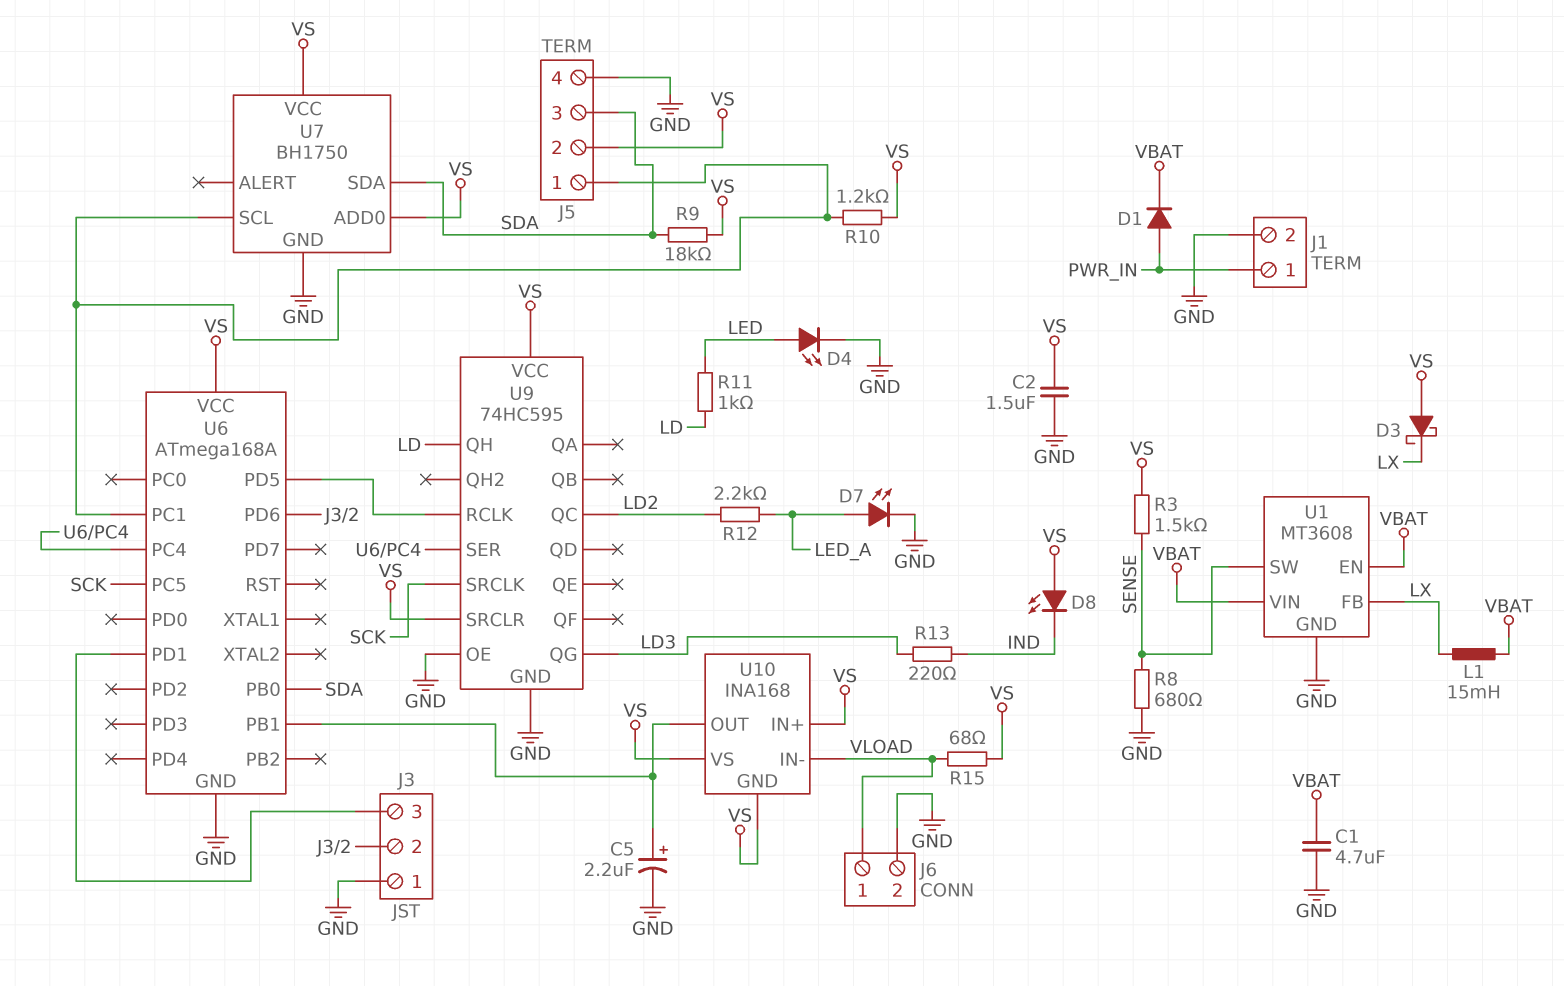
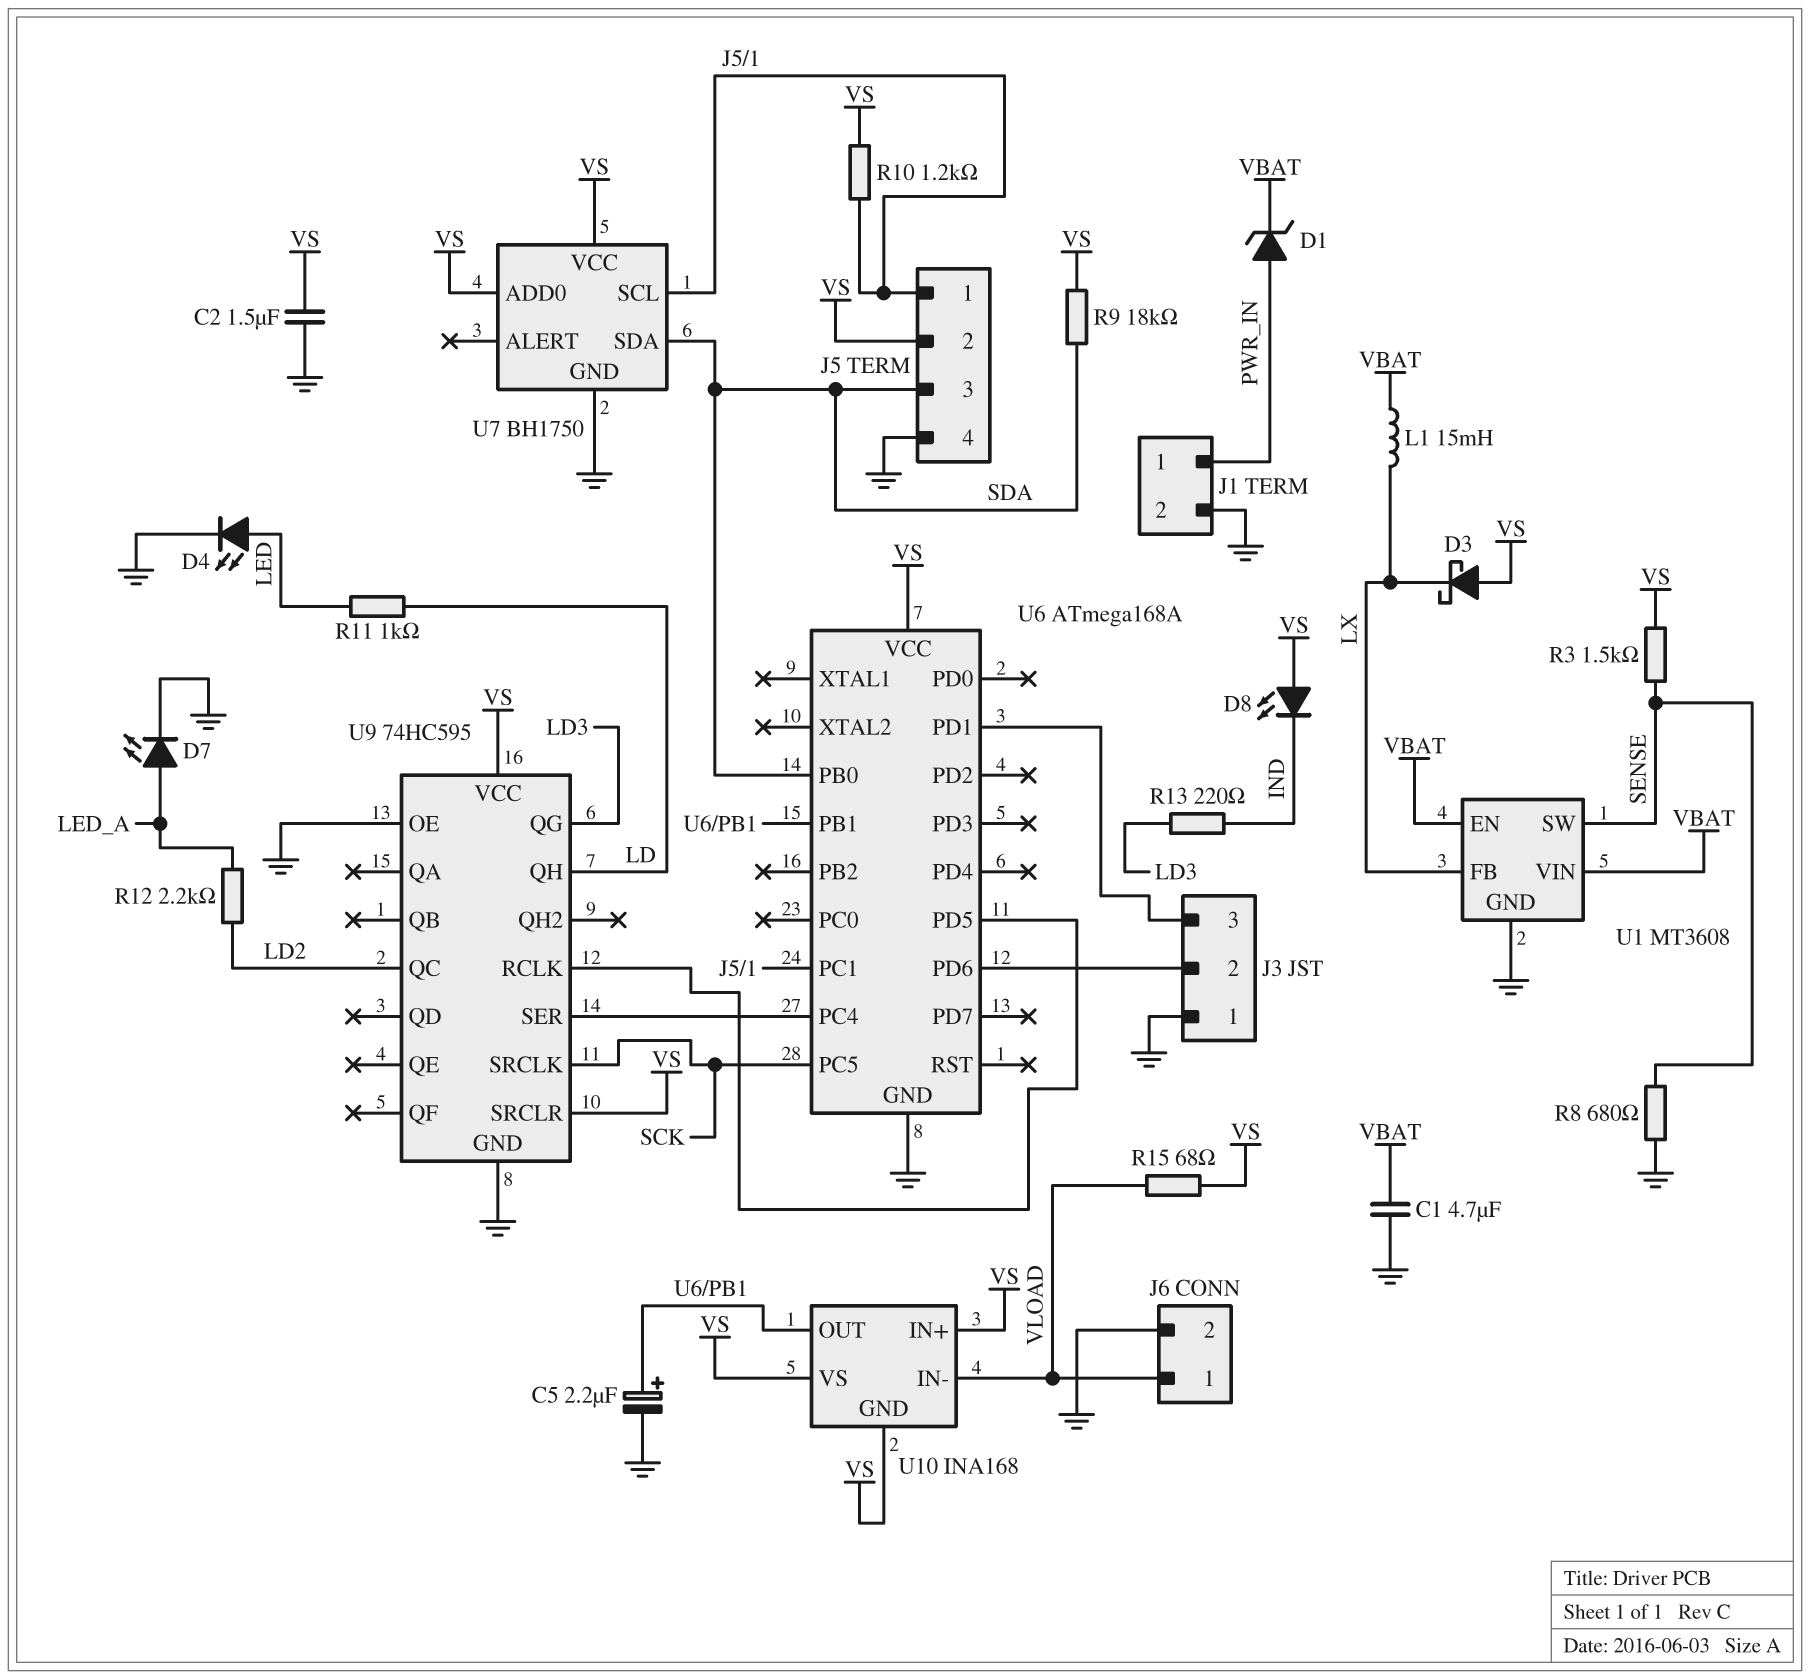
D1: diode (A PWR_IN, K VBAT) -> zener (A PWR_IN, K VBAT)

